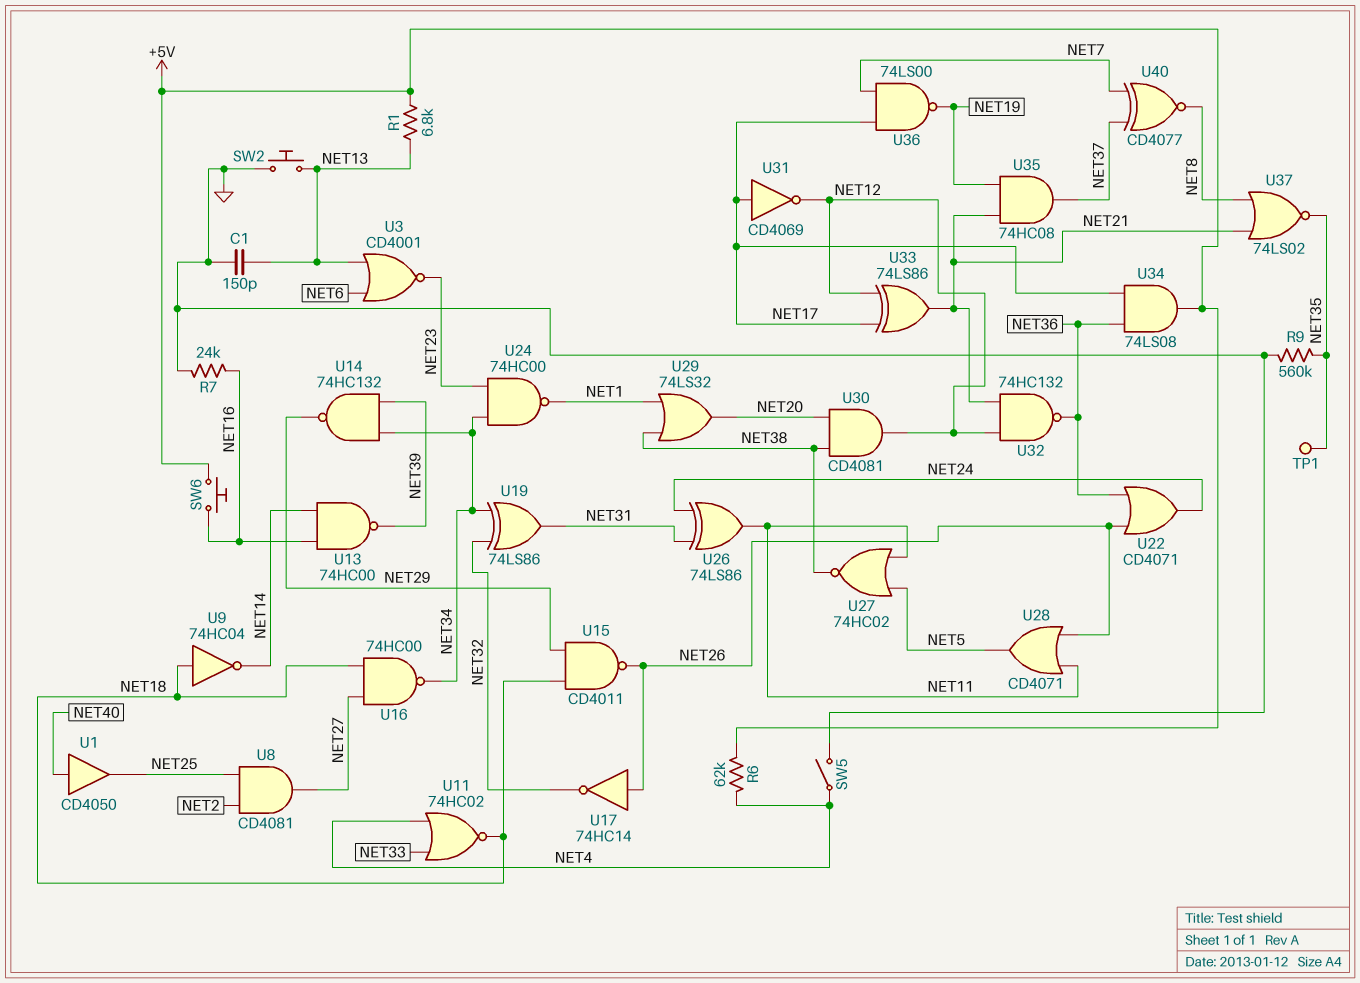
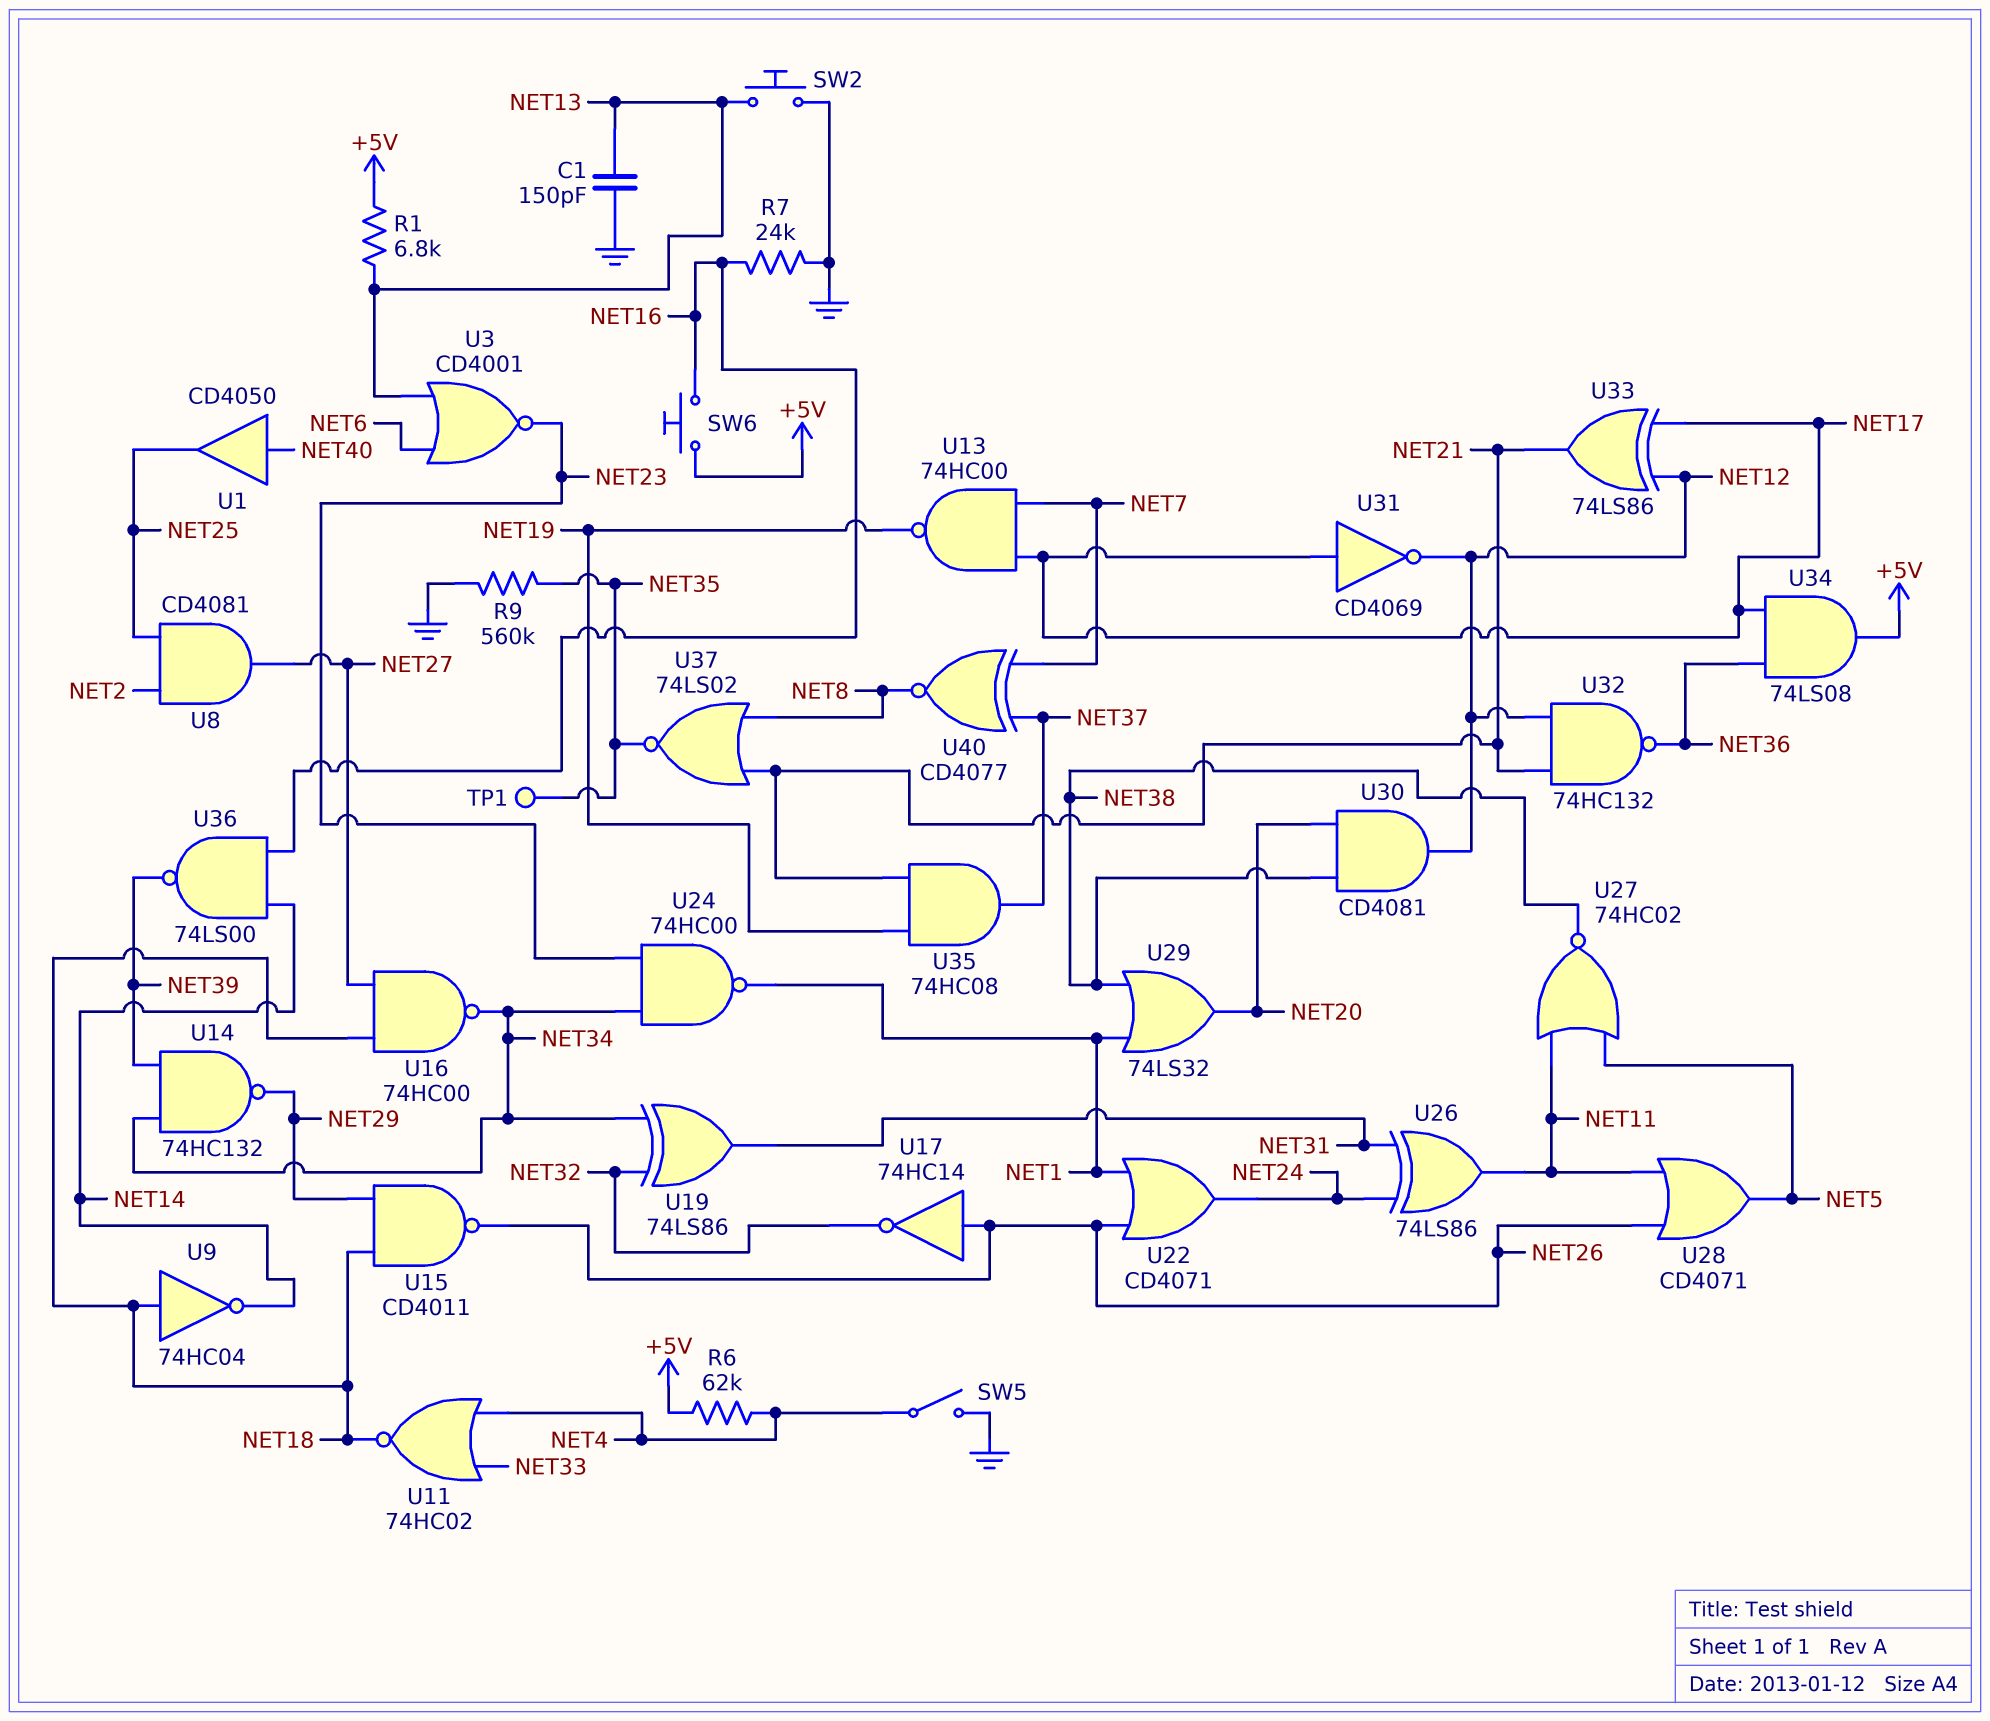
U13: NAND 74HC00 (in NET14, in NET16, out NET39) -> NAND 74HC00 (in NET7, in NET17, out NET19)
U22: OR CD4071 (in NET26, in NET36, out NET24) -> OR CD4071 (in NET1, in NET26, out NET24)
U36: NAND 74LS00 (in NET7, in NET17, out NET19) -> NAND 74LS00 (in NET14, in NET16, out NET39)

